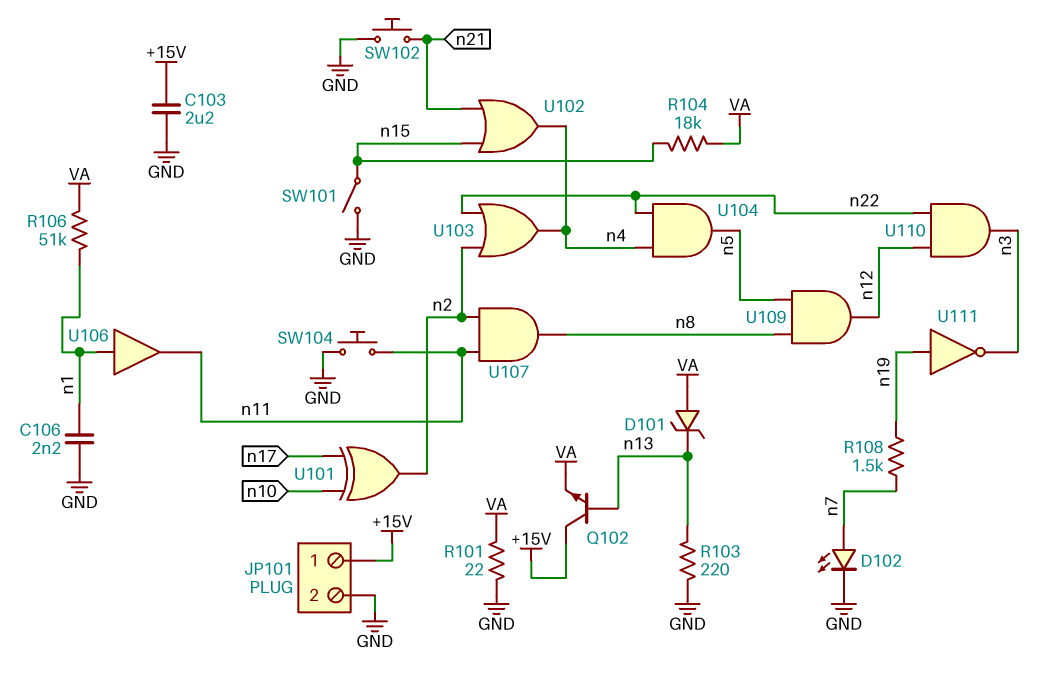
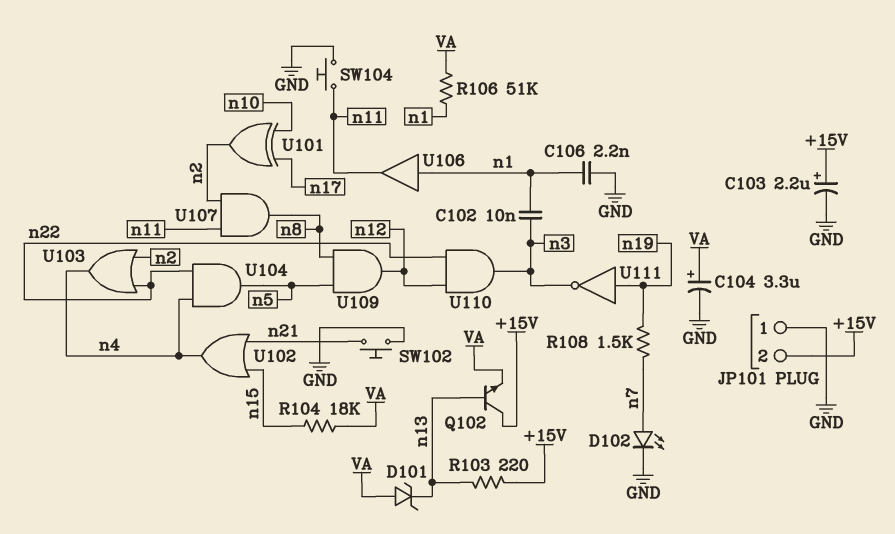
C102: none -> 10nF (n1, n3)
C103: 2.2uF (+15V, GND) -> 2.2uF (plus +15V, minus GND)
C104: none -> 3.3uF (plus VA, minus GND)
JP101 pin 1: +15V -> GND
JP101 pin 2: GND -> +15V
R101: 22 (GND, VA) -> none
R103: 220 (GND, n13) -> 220 (+15V, n13)
SW101: switch (GND, n15) -> none

